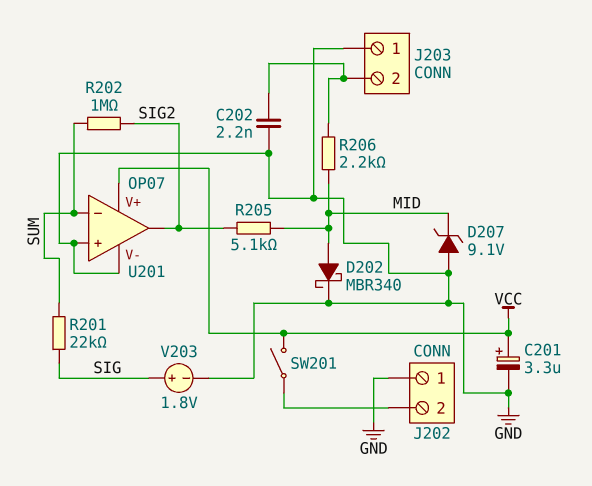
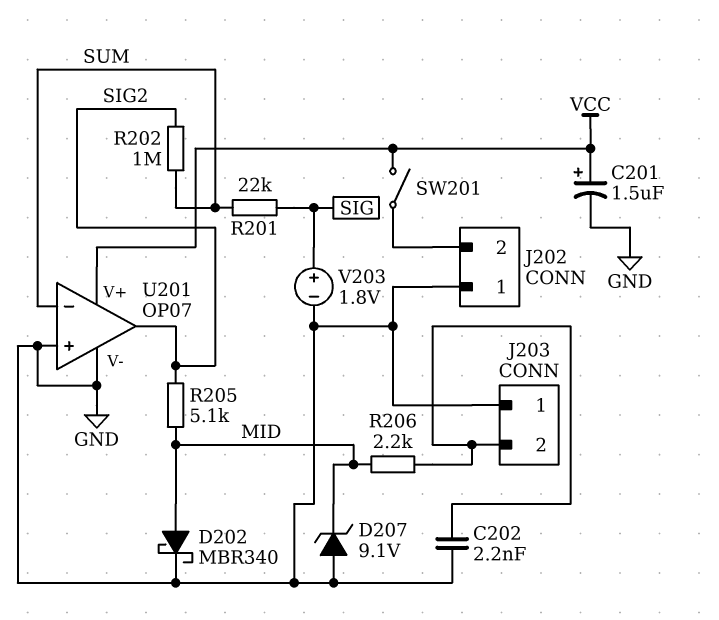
C201: 3.3uF (plus VCC, minus GND) -> 1.5uF (plus VCC, minus GND)

